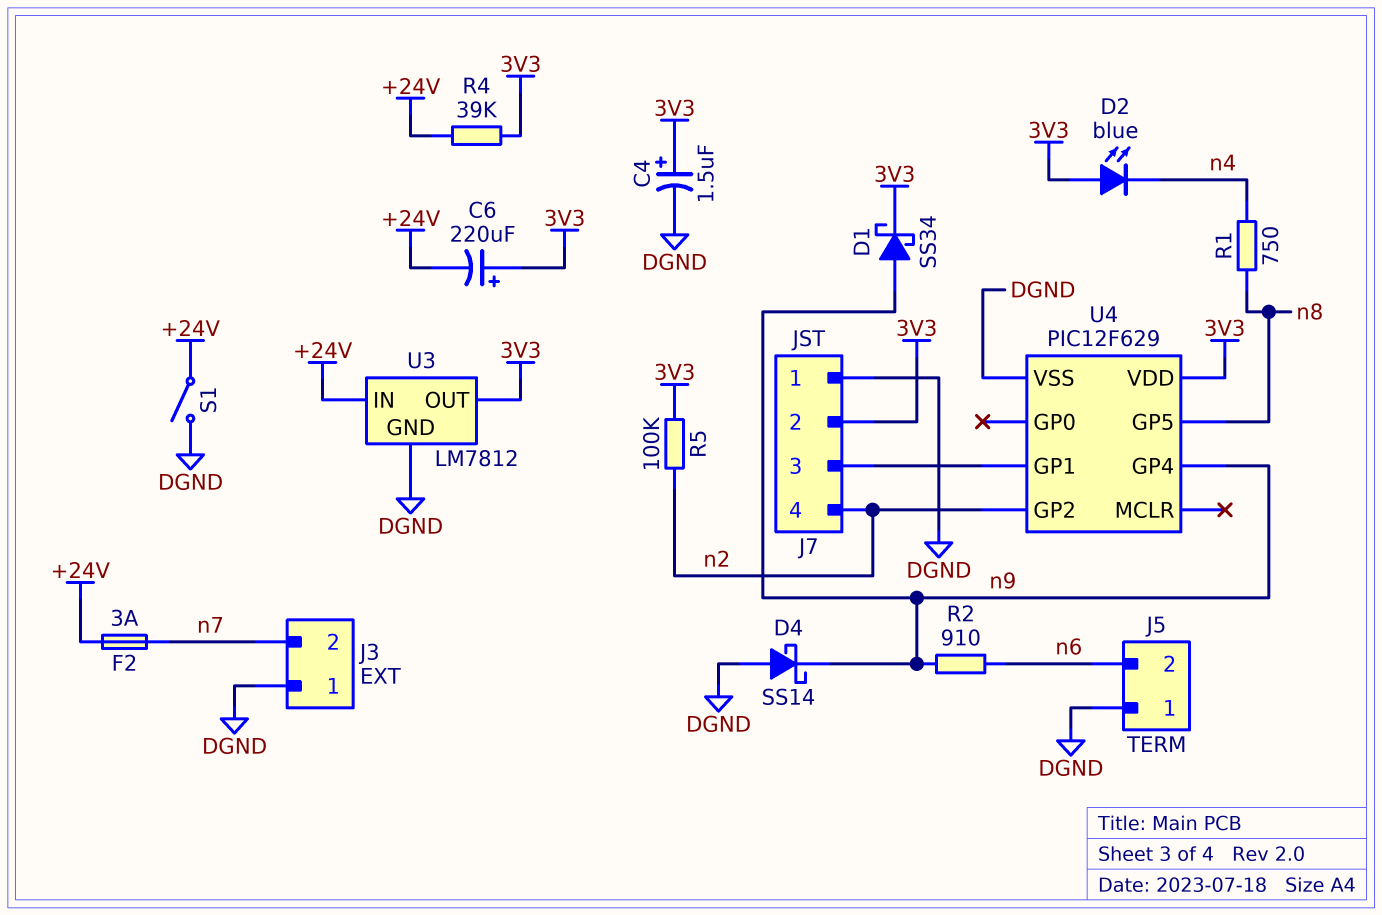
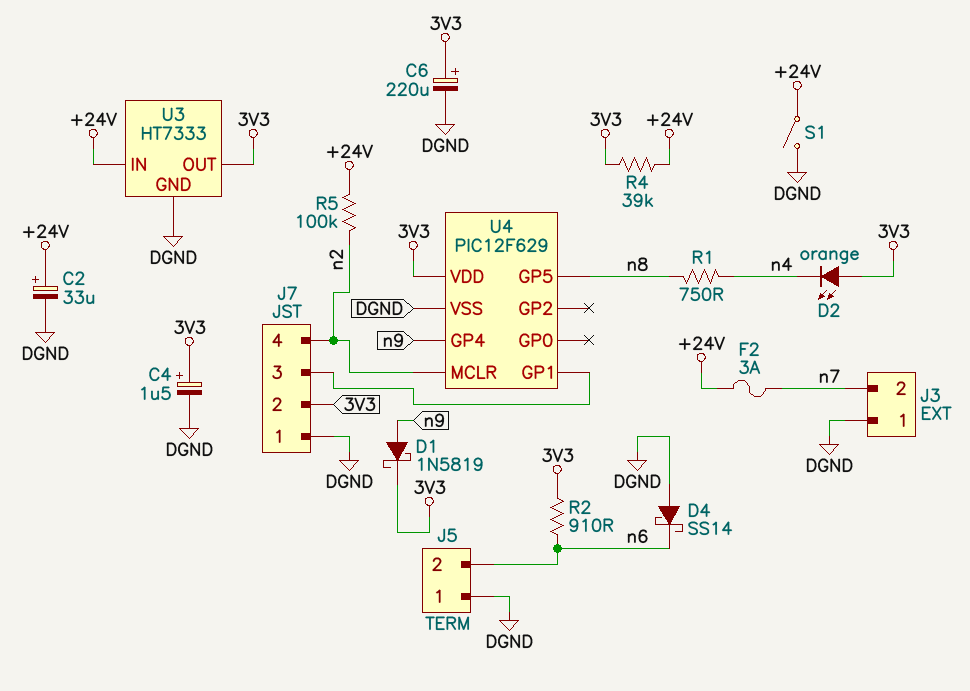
C2: none -> 33uF (plus +24V, minus DGND)
C6: 220uF (plus 3V3, minus +24V) -> 220uF (plus 3V3, minus DGND)
D1: schottky SS34 (A n9, K 3V3) -> schottky 1N5819 (A n9, K 3V3)
D2: LED blue (A 3V3, K n4) -> LED orange (A 3V3, K n4)
D4: schottky SS14 (A DGND, K n9) -> schottky SS14 (A DGND, K n6)
R2: 910 (n6, n9) -> 910 (3V3, n6)
R5: 100k (3V3, n2) -> 100k (+24V, n2)
U3: LM7812 -> HT7333
U4 pin GP2: n2 -> none
U4 pin MCLR: none -> n2

